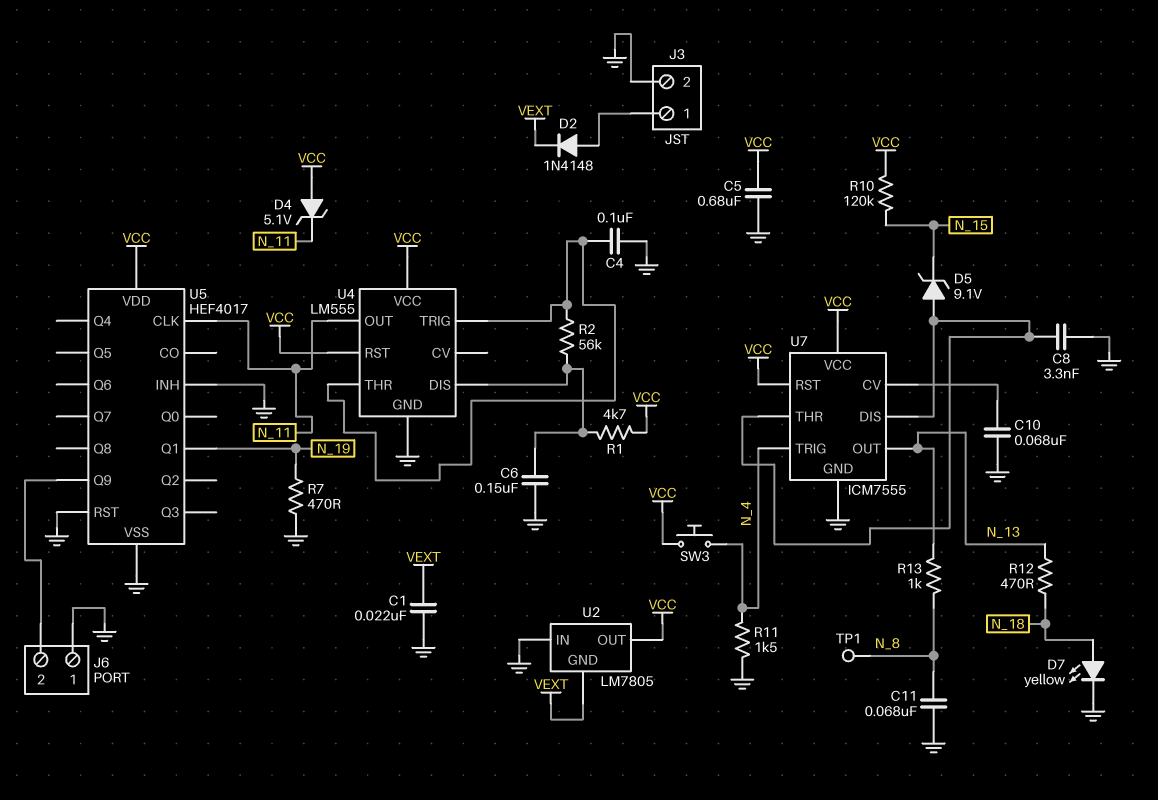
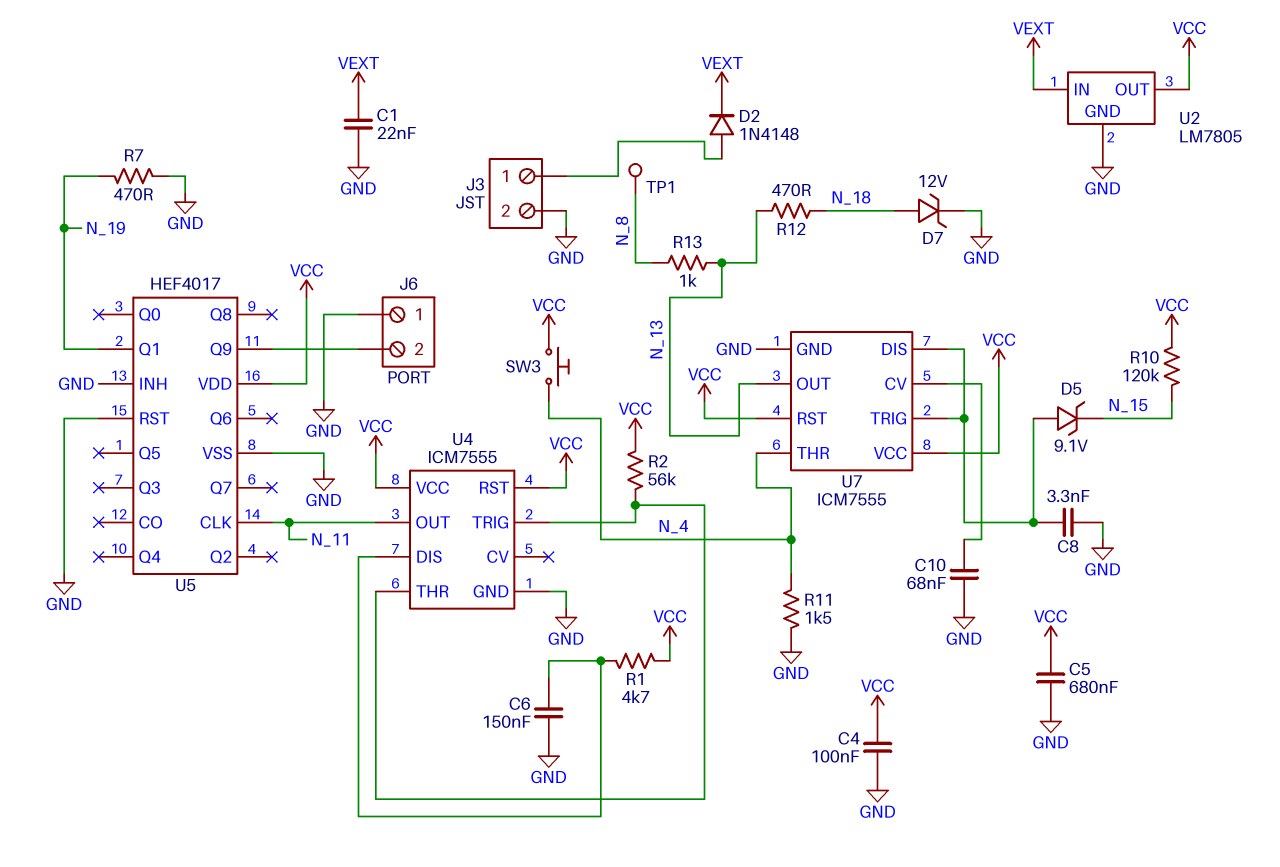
C4: 100nF (GND, U4/THR) -> 100nF (GND, VCC)
C11: 68nF (GND, N_8) -> none
D4: zener 5.1V (A VCC, K N_11) -> none
D7: LED yellow (A N_18, K GND) -> zener 12V (A N_18, K GND)
R2: 56k (U4/DIS, U4/THR) -> 56k (U4/THR, VCC)
U2 pin GND: VEXT -> GND
U2 pin IN: GND -> VEXT
U4: LM555 -> ICM7555
U7 pin THR: U7/DIS -> N_4
U7 pin TRIG: N_4 -> U7/DIS

